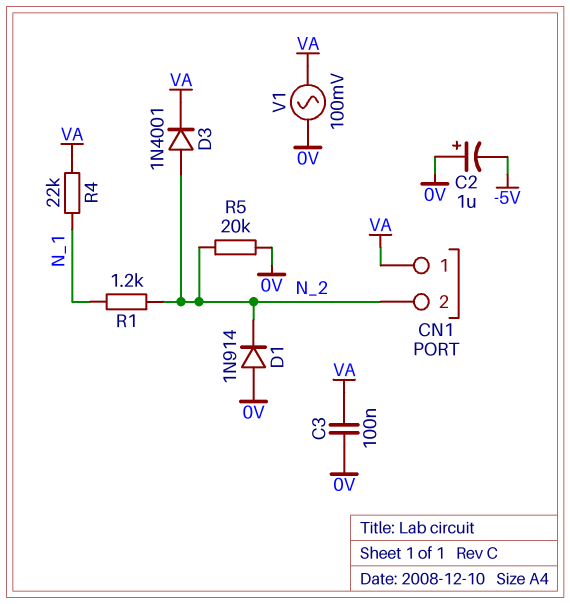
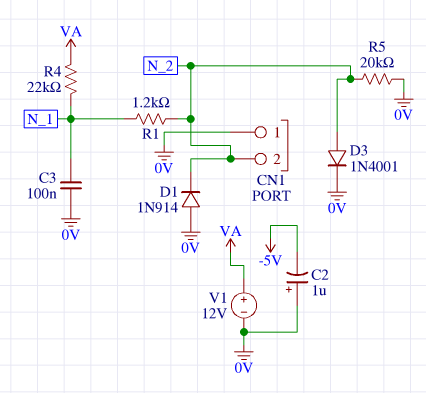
C3: 100nF (0V, VA) -> 100nF (0V, N_1)
CN1 pin 1: VA -> 0V
D3: diode 1N4001 (A N_2, K VA) -> diode 1N4001 (A N_2, K 0V)
V1: AC 100mV (0V, VA) -> 12V (plus VA, minus 0V)

